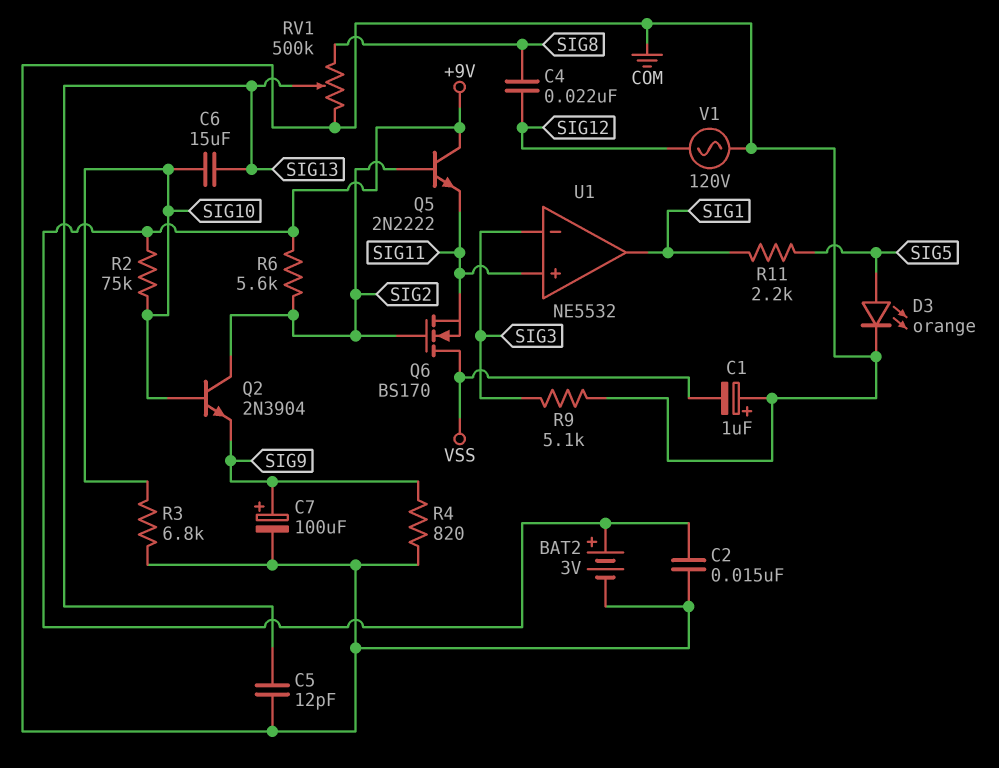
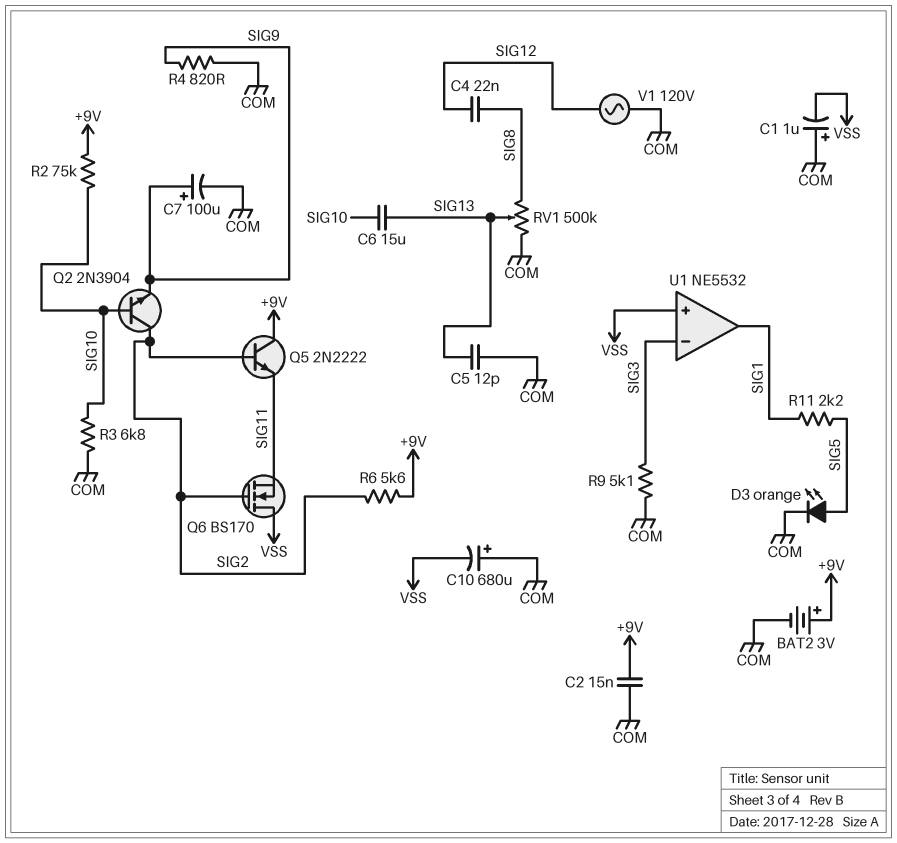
C10: none -> 680uF (plus COM, minus VSS)
U1 pin in+: SIG11 -> VSS

